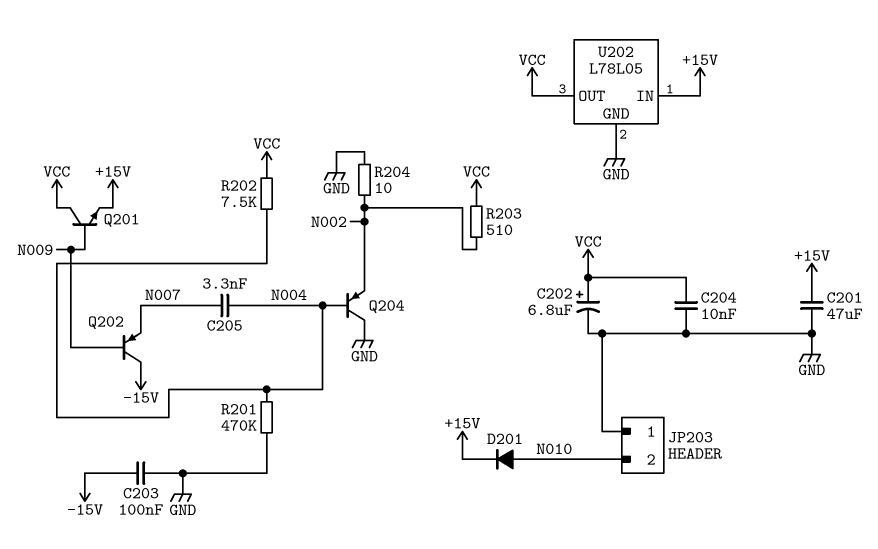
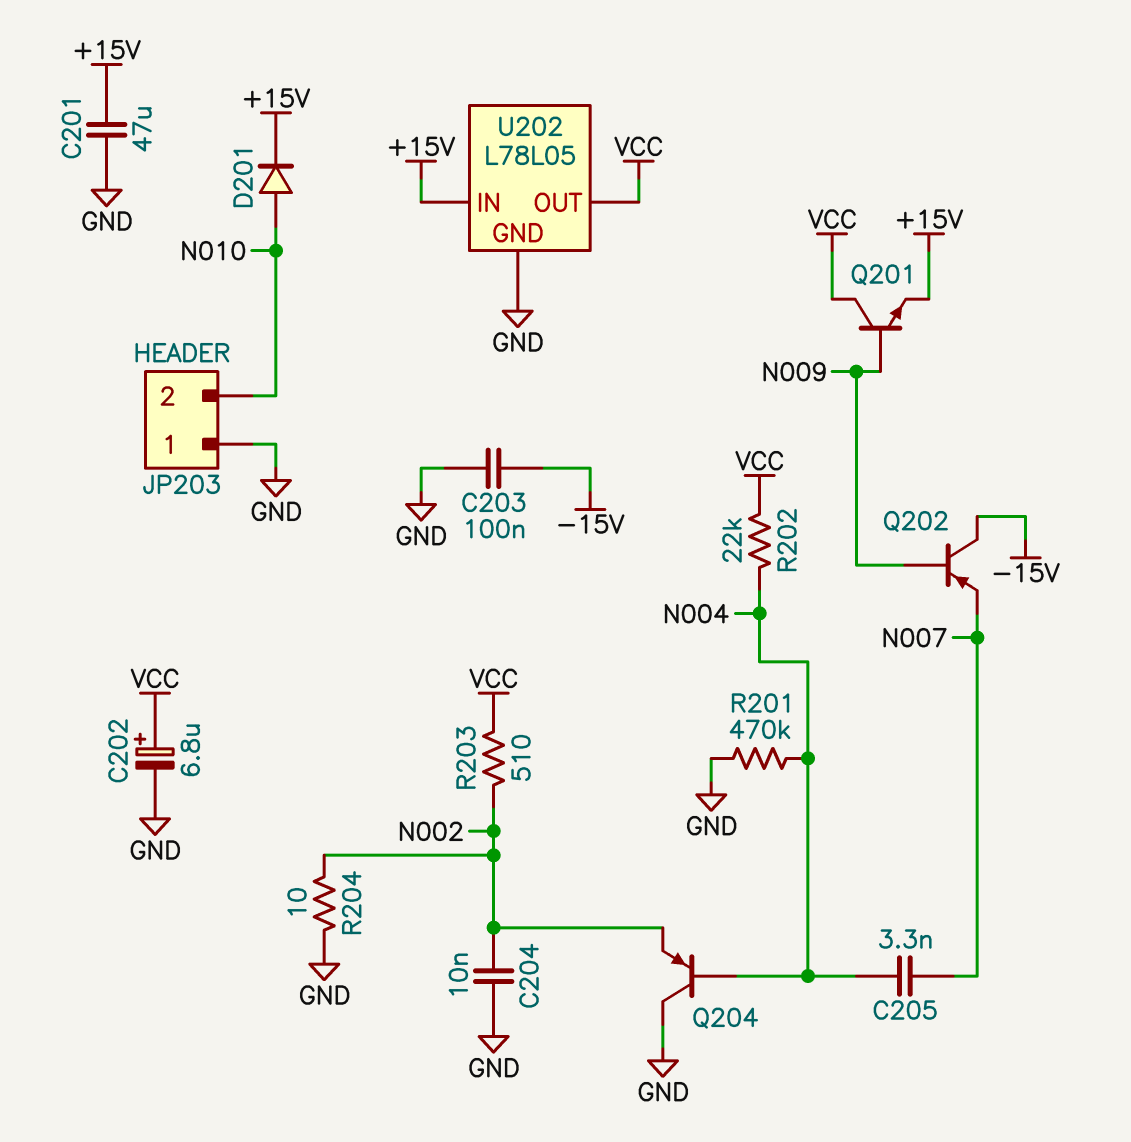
C204: 10nF (GND, VCC) -> 10nF (GND, N002)
R202: 7.5k (N004, VCC) -> 22k (N004, VCC)

